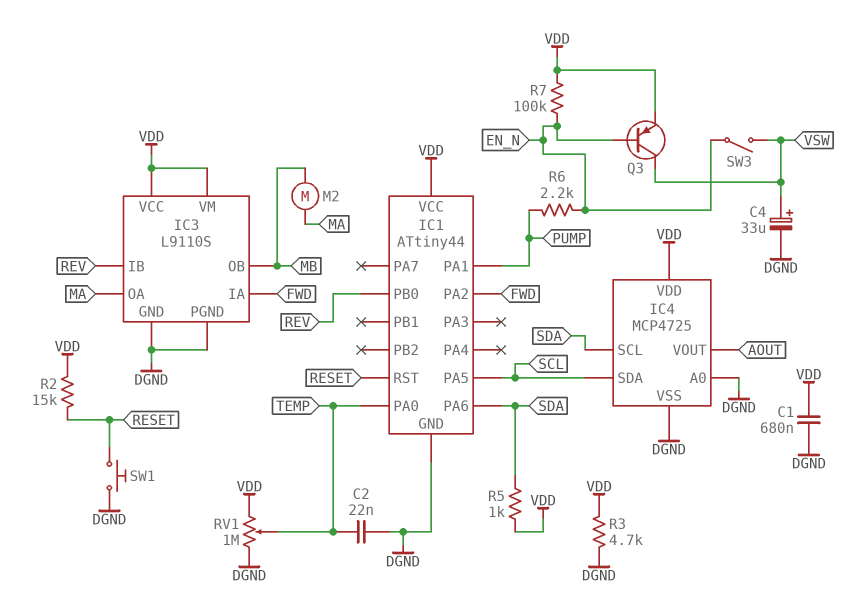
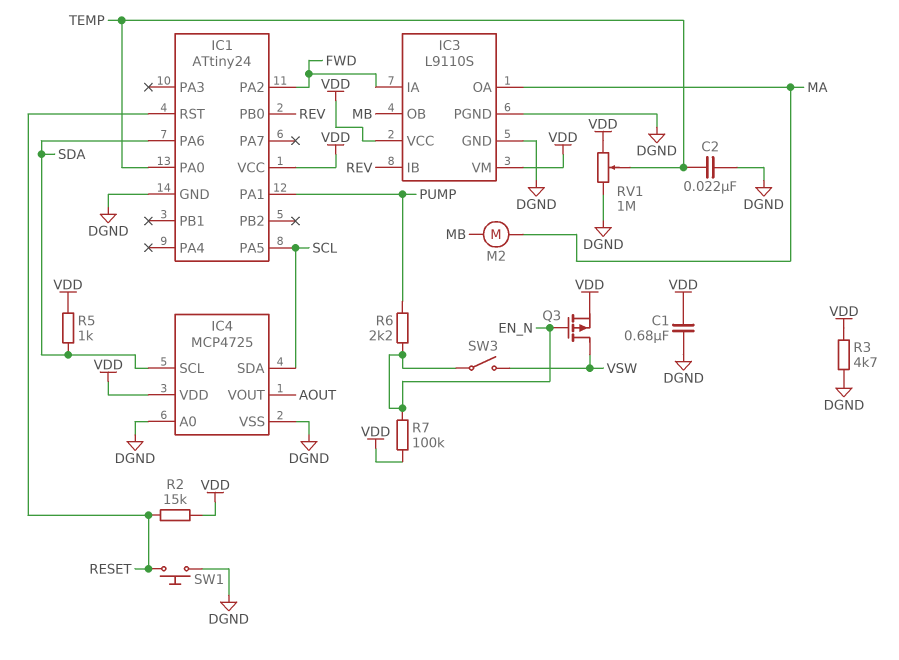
C4: 33uF (plus VSW, minus DGND) -> none
IC1: ATtiny44 -> ATtiny24
Q3: PNP (B EN_N, C VSW, E VDD) -> PMOS (G EN_N, D VSW, S VDD)

